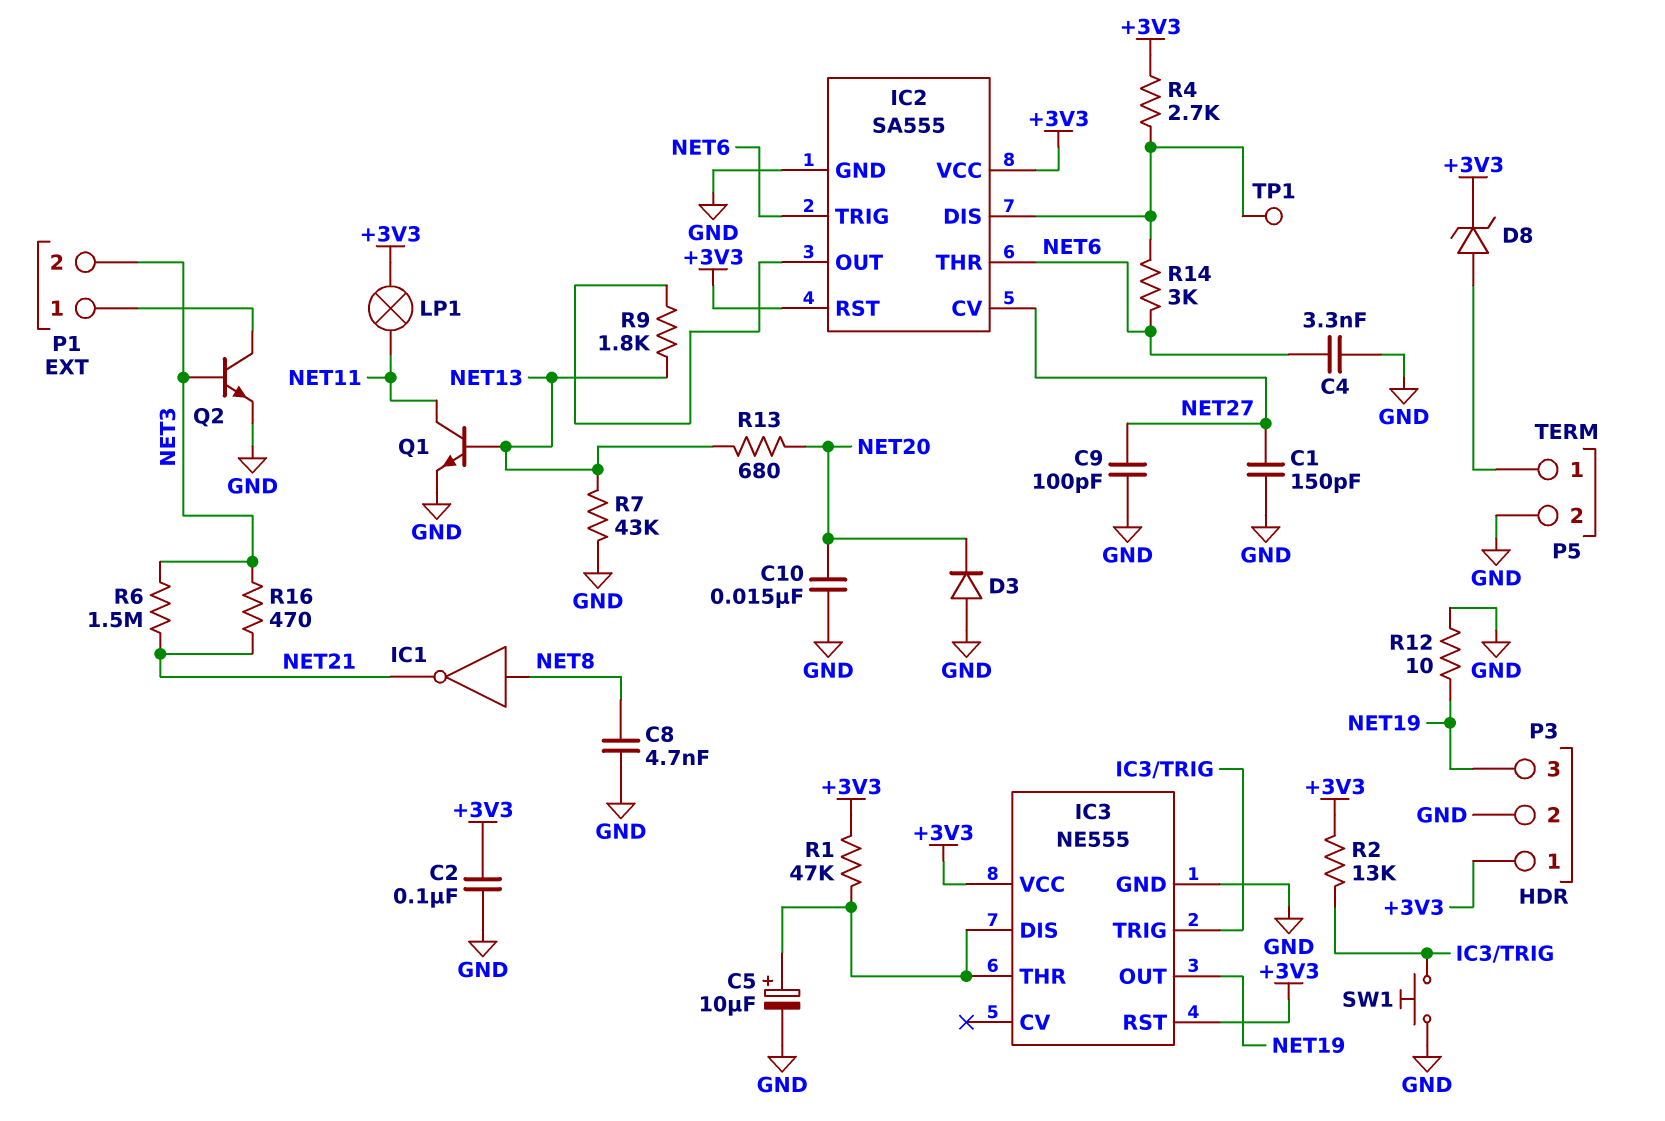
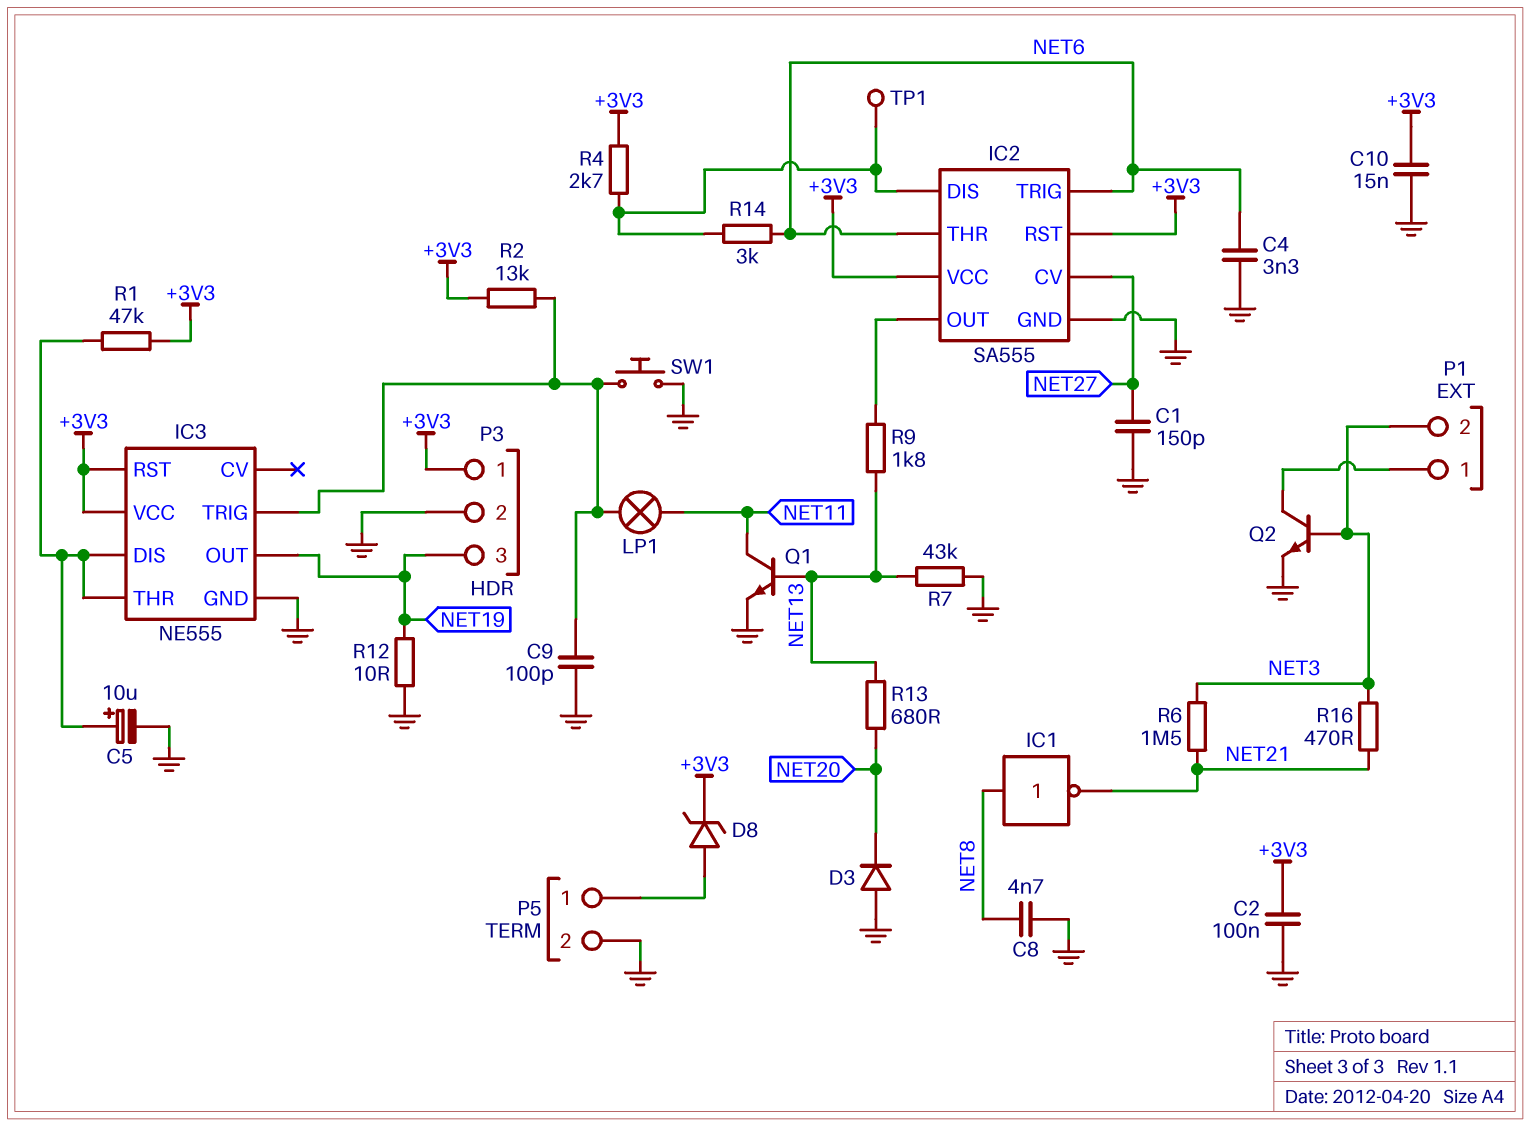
C9: 100pF (GND, NET27) -> 100pF (GND, IC3/TRIG)
C10: 15nF (GND, NET20) -> 15nF (+3V3, GND)
LP1: lamp (+3V3, NET11) -> lamp (IC3/TRIG, NET11)

